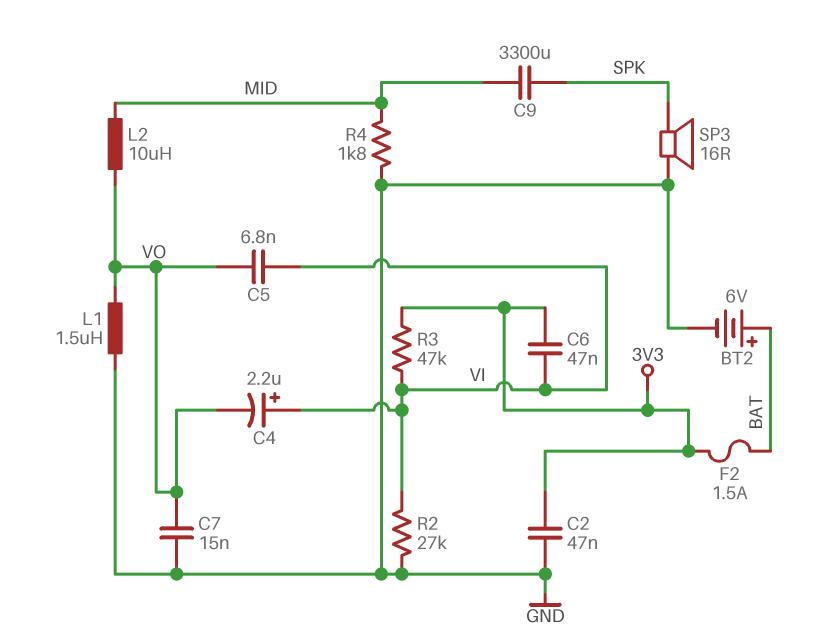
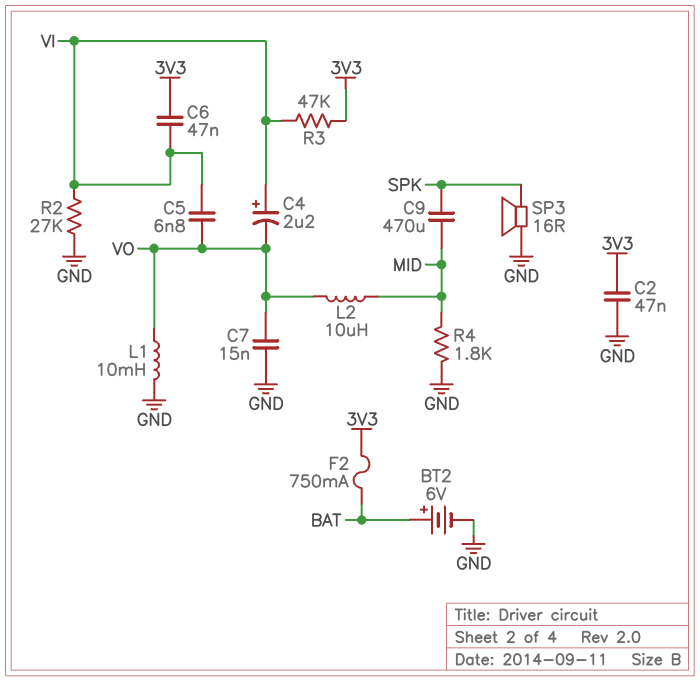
C9: 3300uF (MID, SPK) -> 470uF (MID, SPK)
F2: 1.5A (3V3, BAT) -> 750mA (3V3, BAT)
L1: 1.5uH (GND, VO) -> 10mH (GND, VO)

